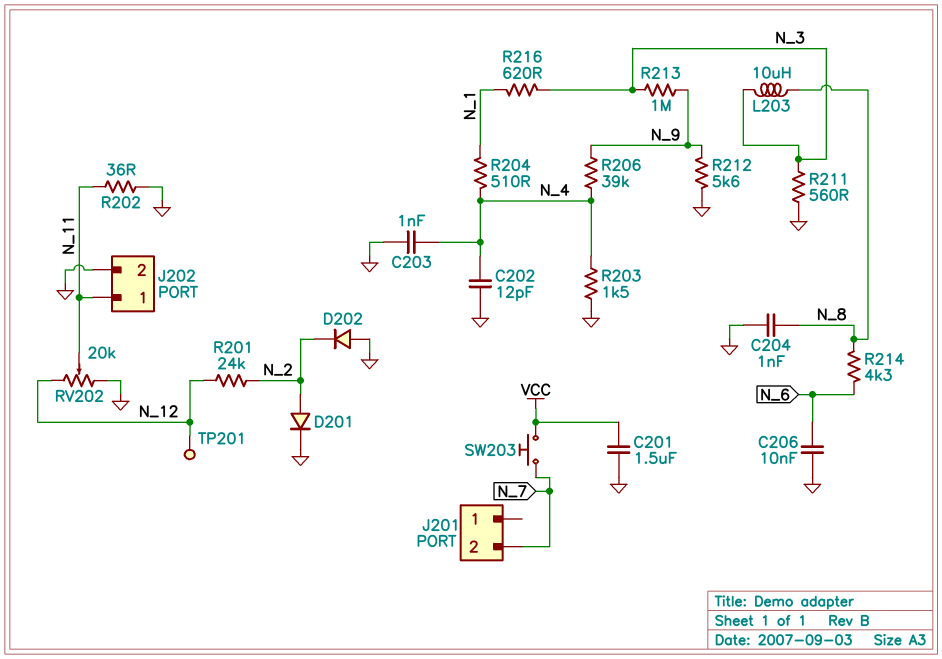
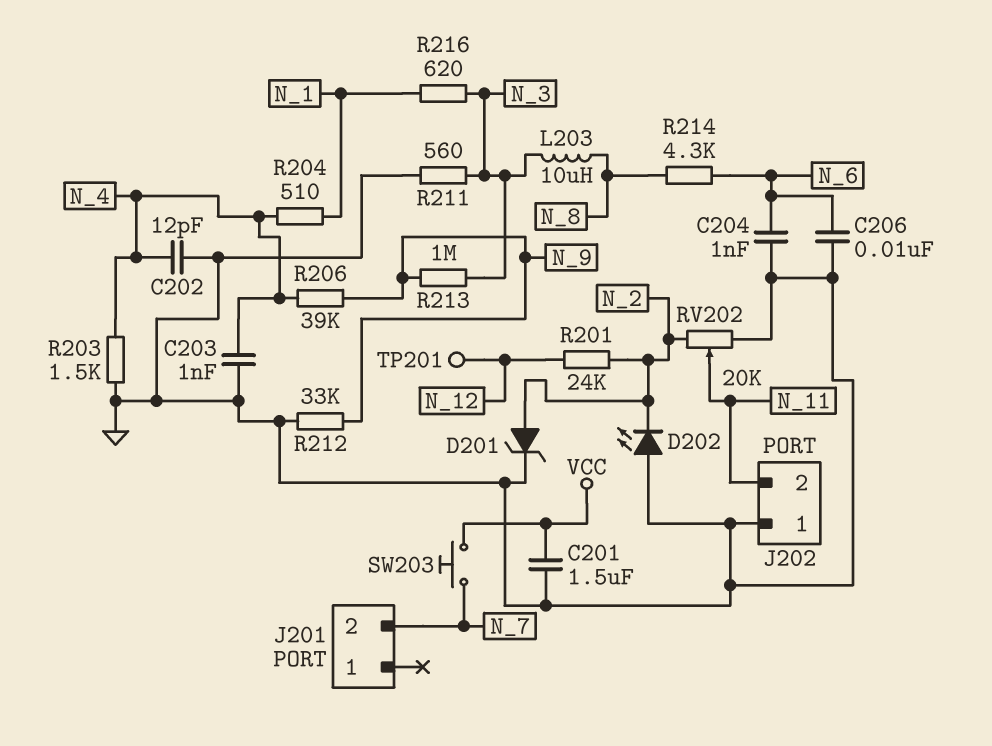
C204: 1nF (GND, N_8) -> 1nF (GND, N_6)
D201: diode (A N_2, K GND) -> zener (A N_2, K GND)
D202: diode (A GND, K N_2) -> LED (A GND, K N_2)
J202 pin 1: N_11 -> GND
J202 pin 2: GND -> N_11
R202: 36 (GND, N_11) -> none
R212: 5.6k (GND, N_9) -> 33k (GND, N_9)
RV202: 20k (GND, N_12, wiper N_11) -> 20k (GND, N_2, wiper N_11)

